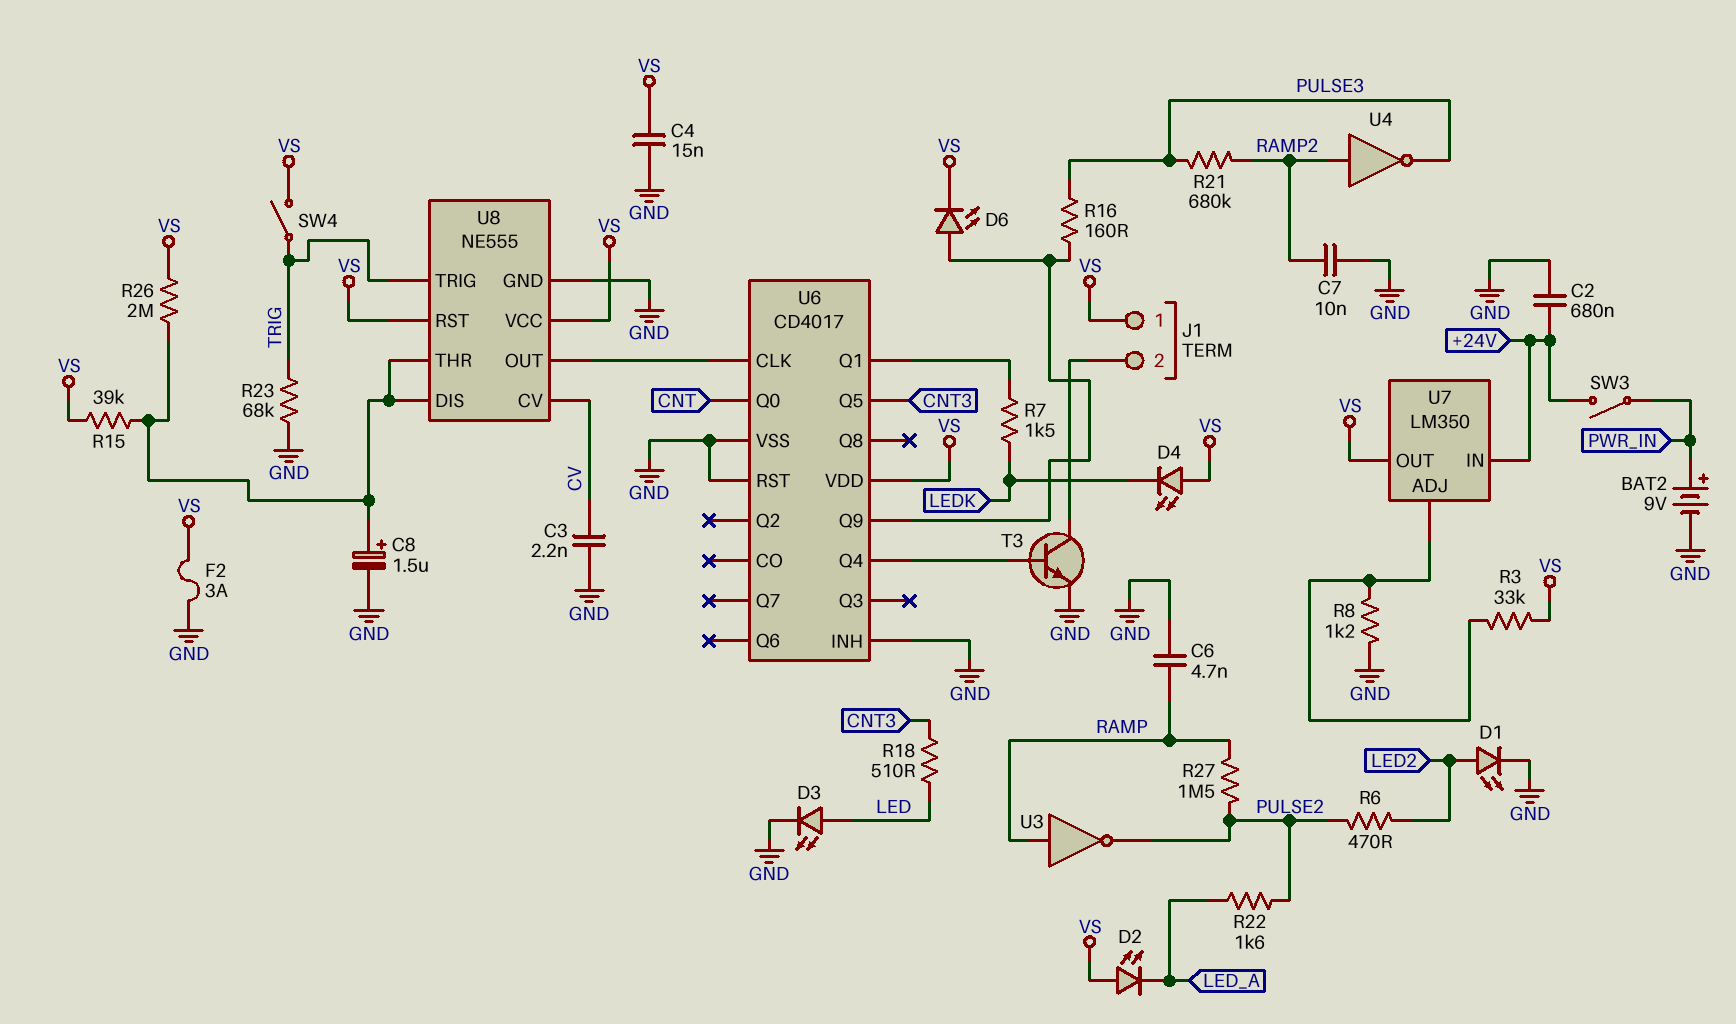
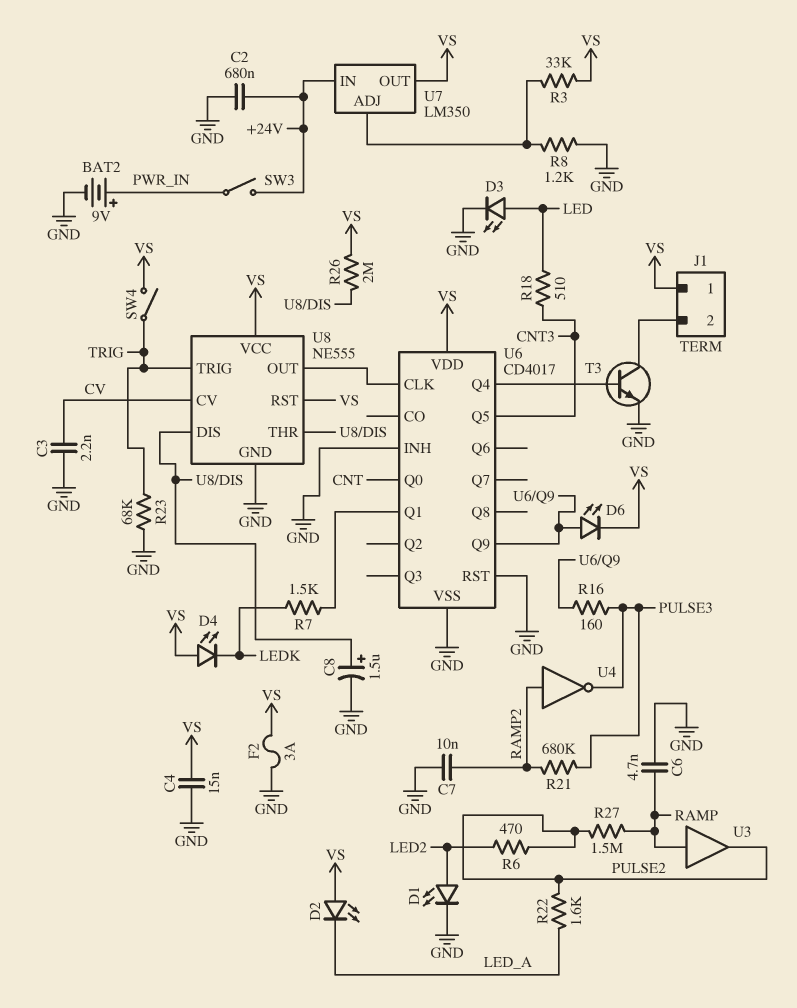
R15: 39k (U8/DIS, VS) -> none
U3: NOT (in RAMP, out PULSE2) -> buffer (in RAMP, out PULSE2)

